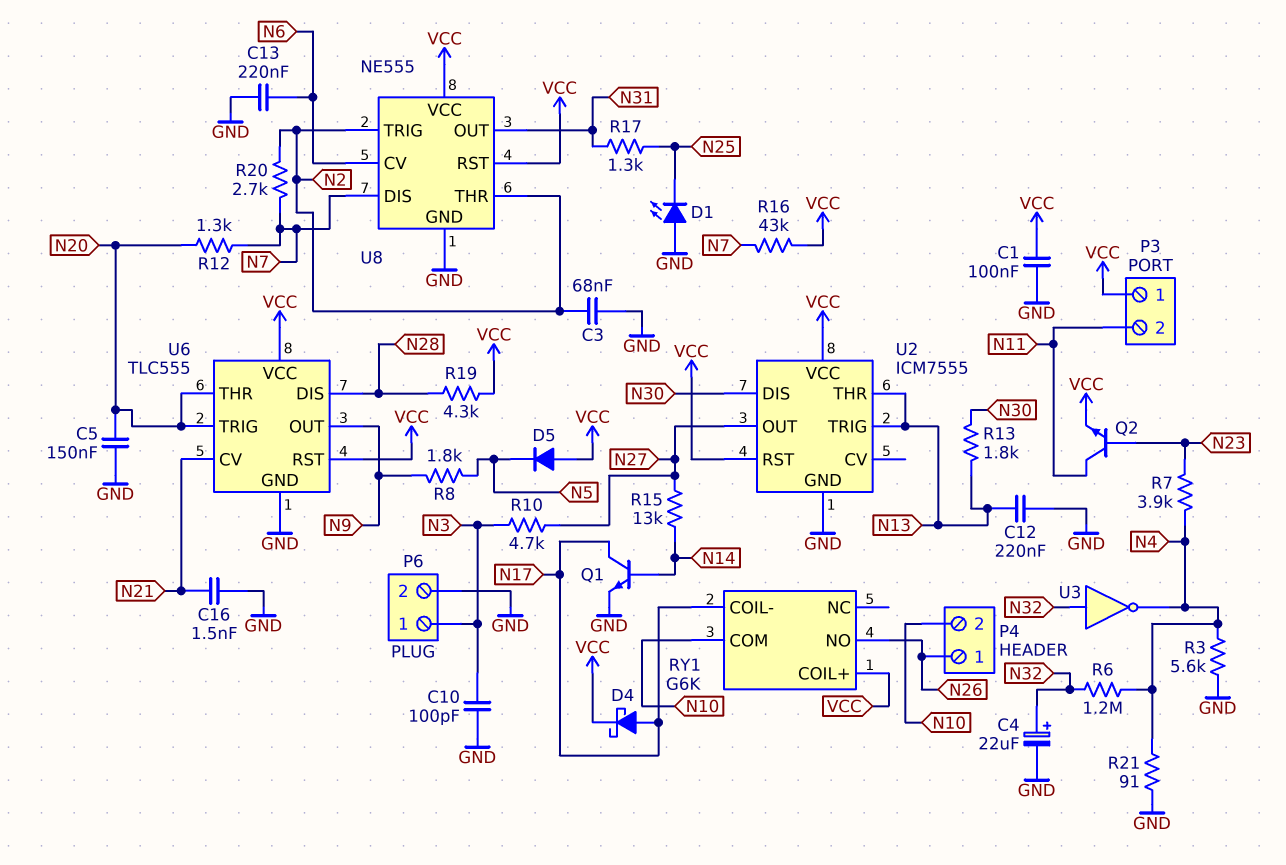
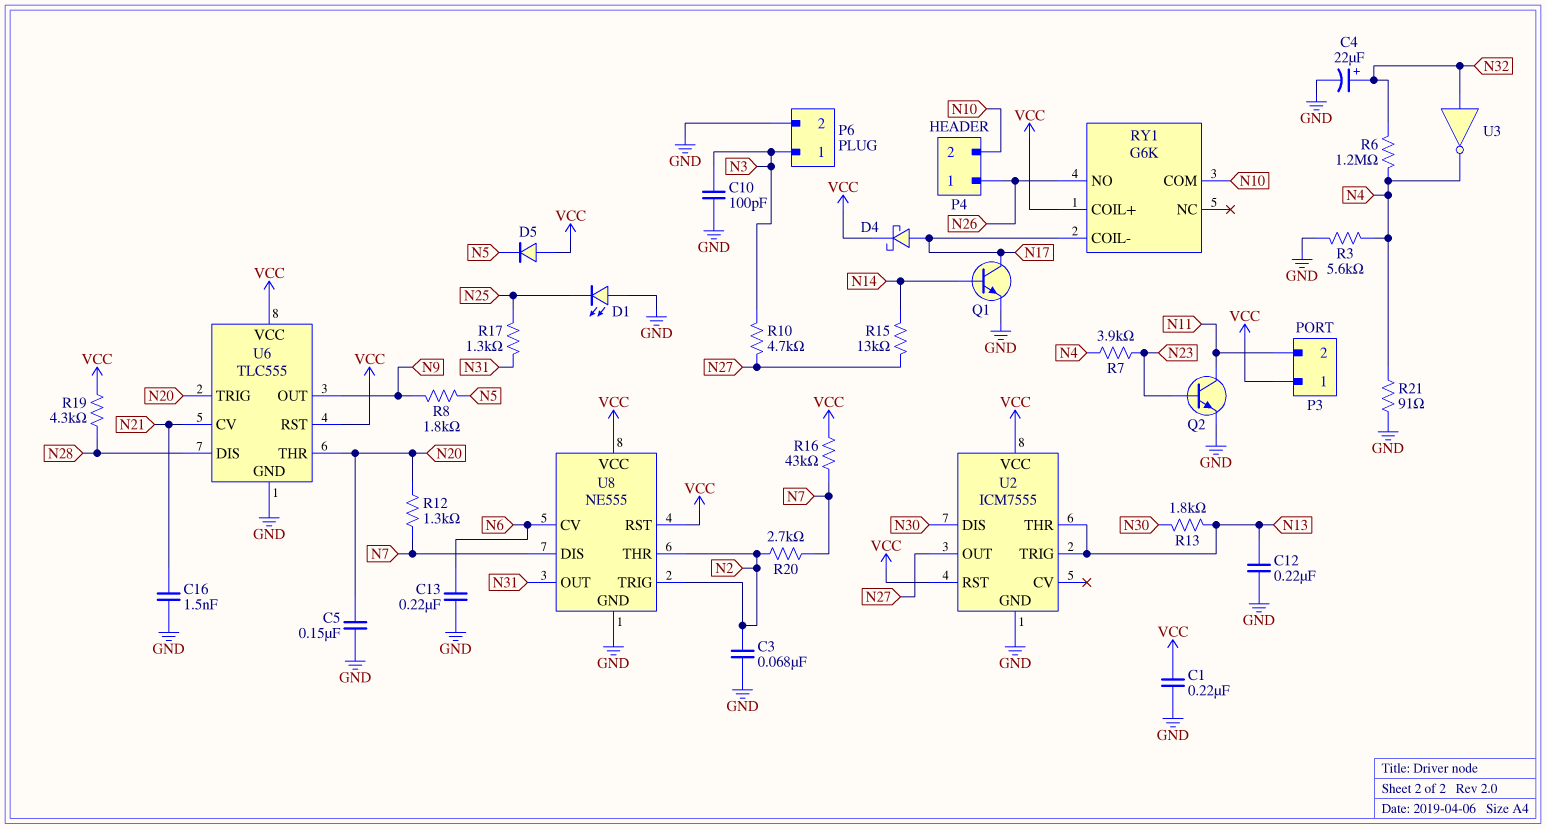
C1: 100nF (GND, VCC) -> 220nF (GND, VCC)
Q2: NPN (B N23, C N11, E VCC) -> NPN (B N23, C N11, E GND)

